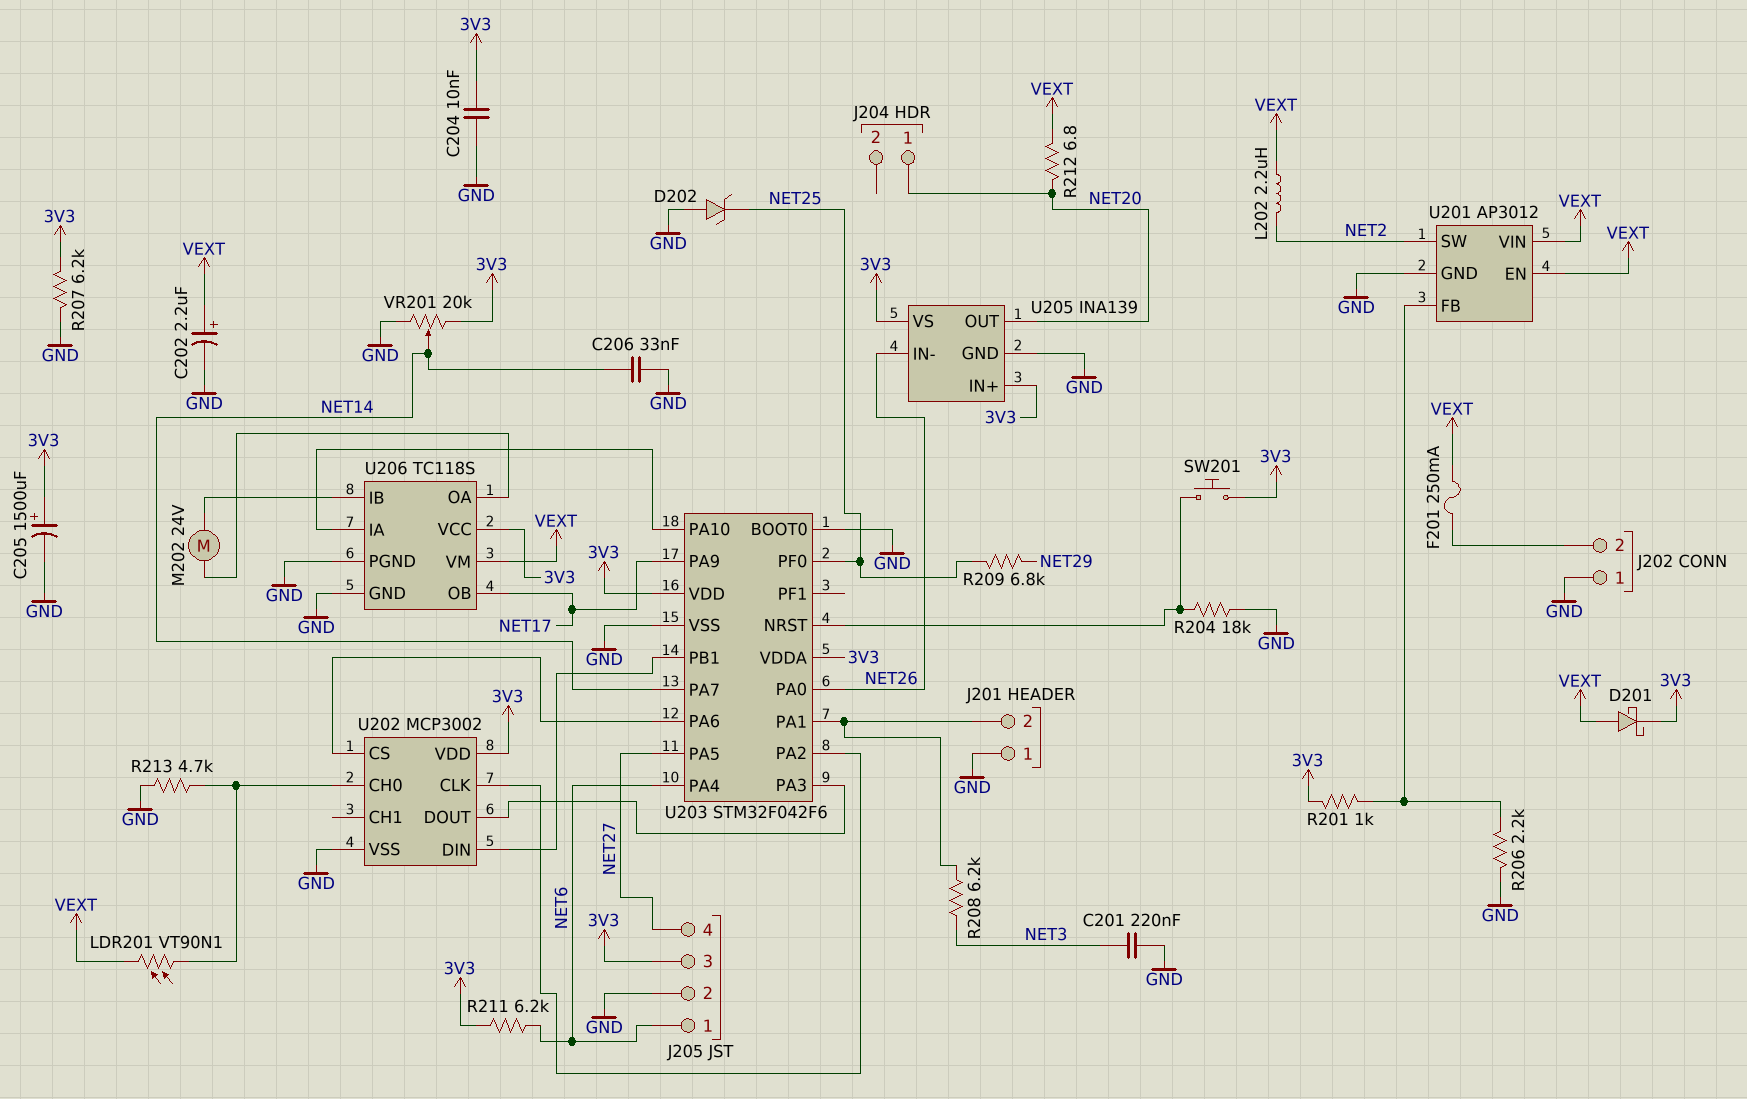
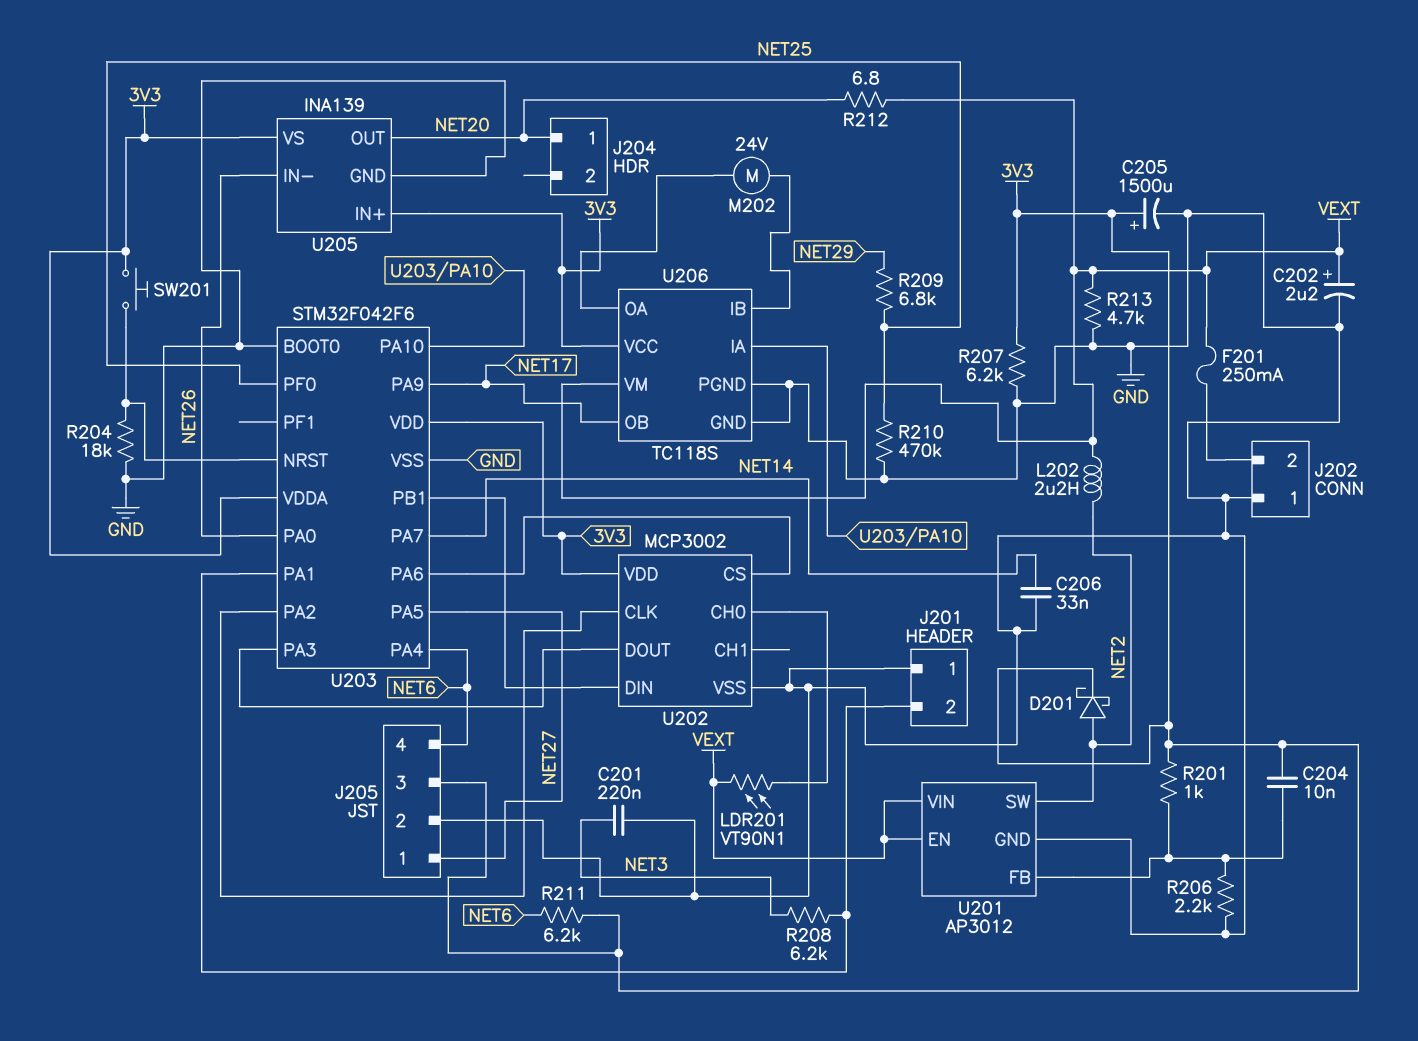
C204: 10nF (3V3, GND) -> 10nF (3V3, U201/FB)
D201: schottky (A VEXT, K 3V3) -> schottky (A NET2, K 3V3)
D202: zener (A GND, K NET25) -> none
J205 pin 1: NET6 -> NET27
J205 pin 4: NET27 -> NET6
R210: none -> 470k (GND, NET25)
R213: 4.7k (GND, U202/CH0) -> 4.7k (GND, VEXT)
VR201: 20k (3V3, GND, wiper NET14) -> none

